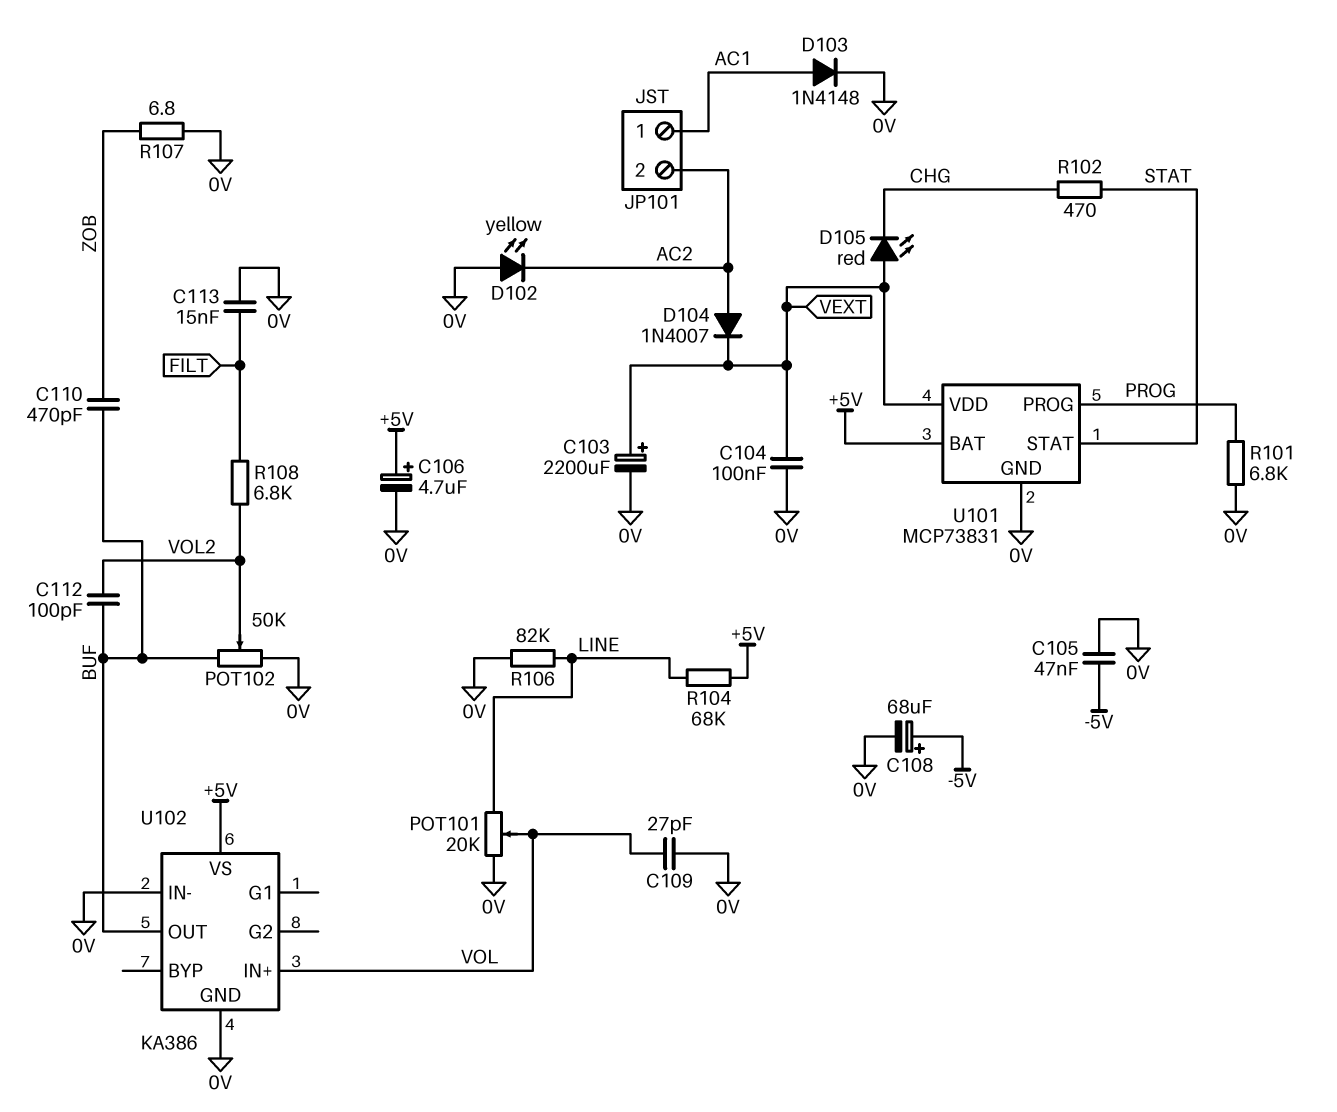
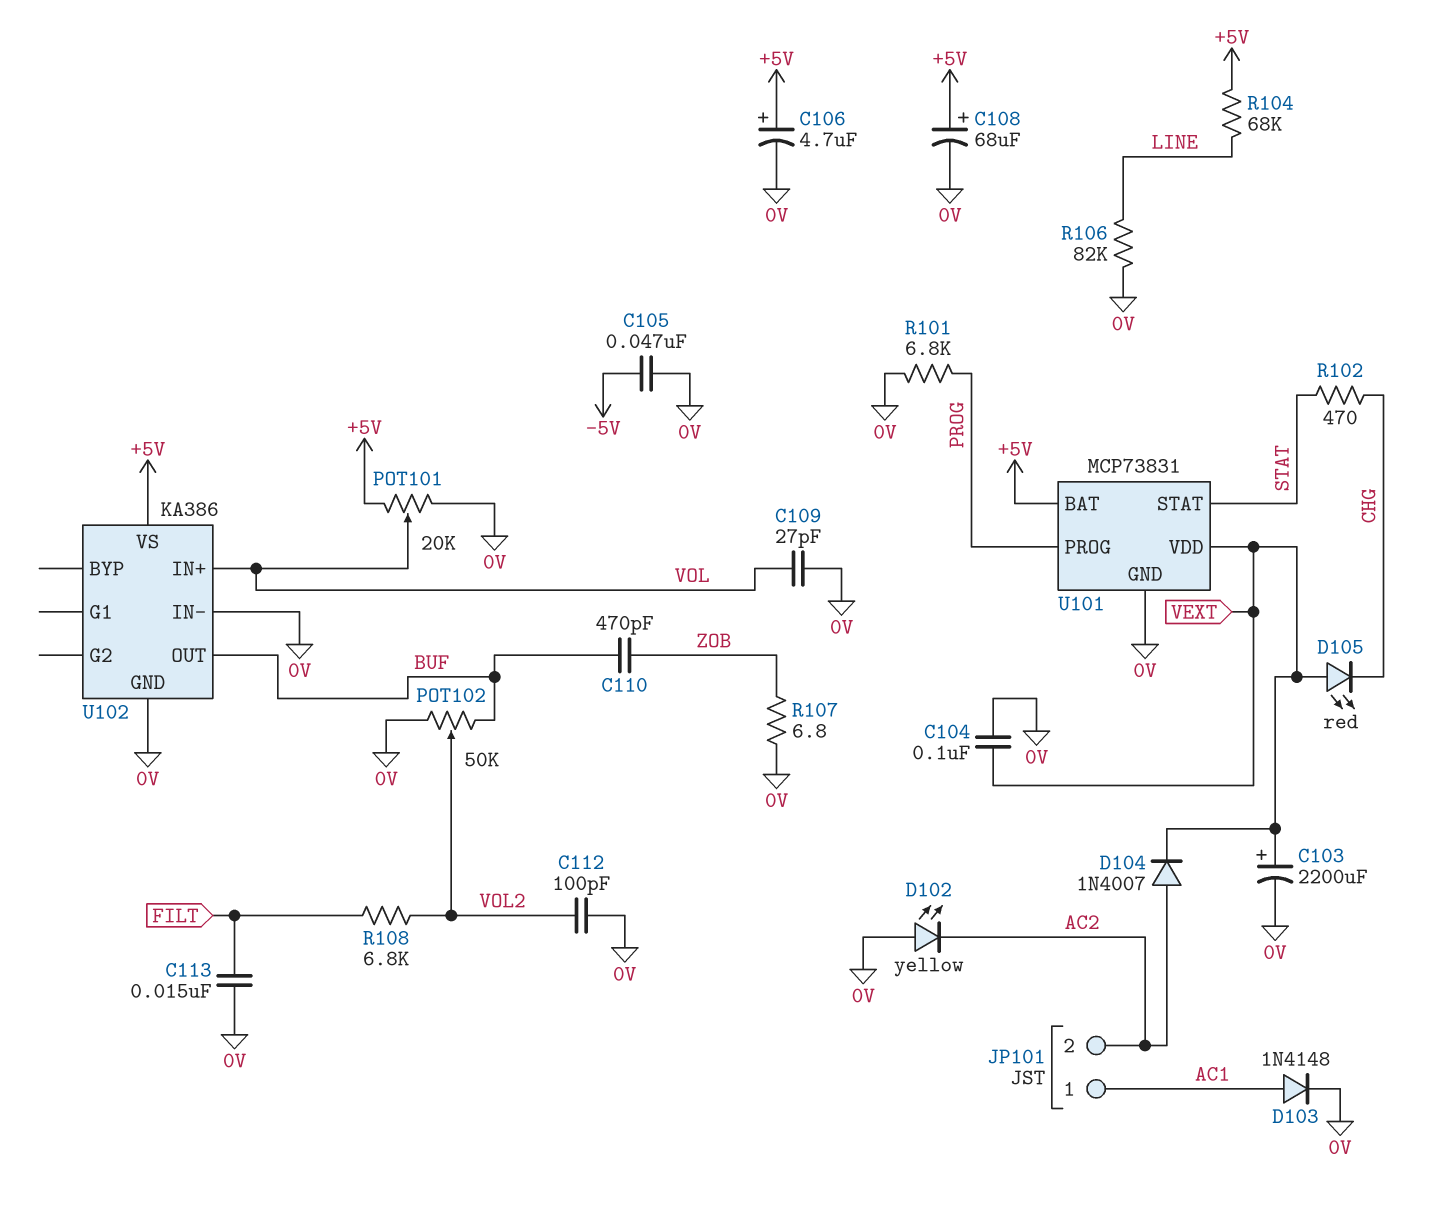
C108: 68uF (plus -5V, minus 0V) -> 68uF (plus +5V, minus 0V)
C112: 100pF (BUF, VOL2) -> 100pF (0V, VOL2)
POT101: 20k (0V, LINE, wiper VOL) -> 20k (+5V, 0V, wiper VOL)

